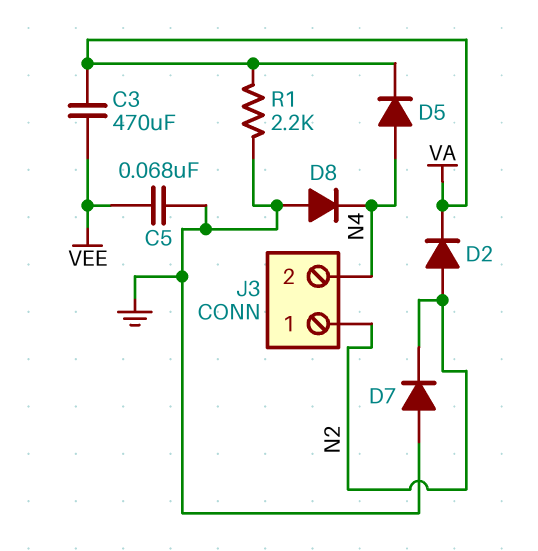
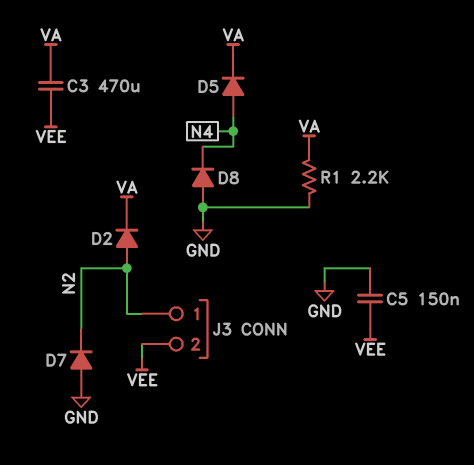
C5: 68nF (GND, VEE) -> 150nF (GND, VEE)
J3 pin 2: N4 -> VEE

